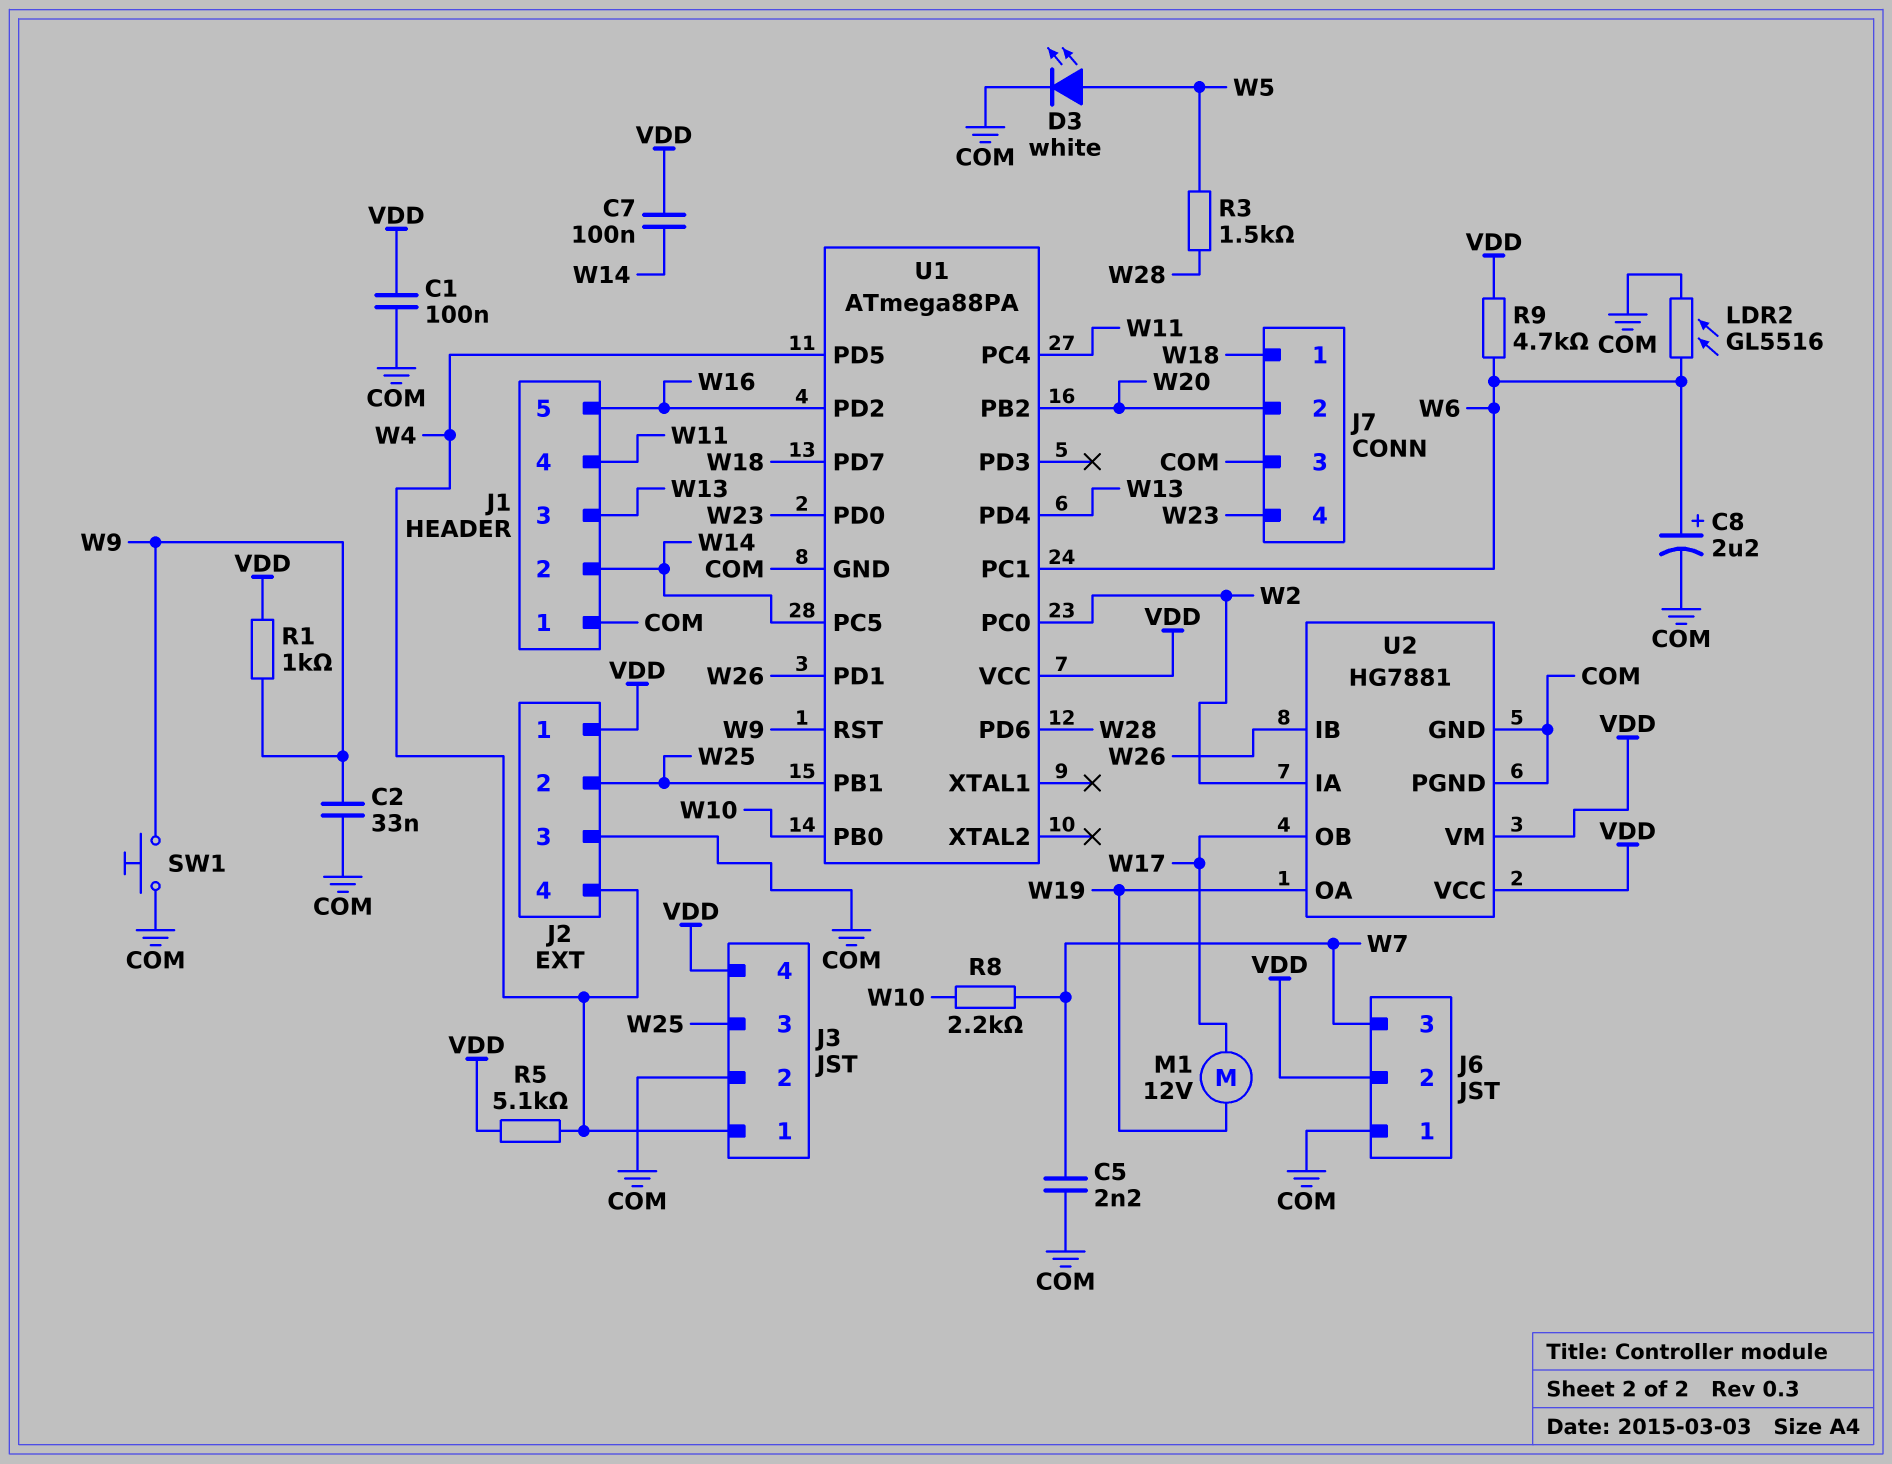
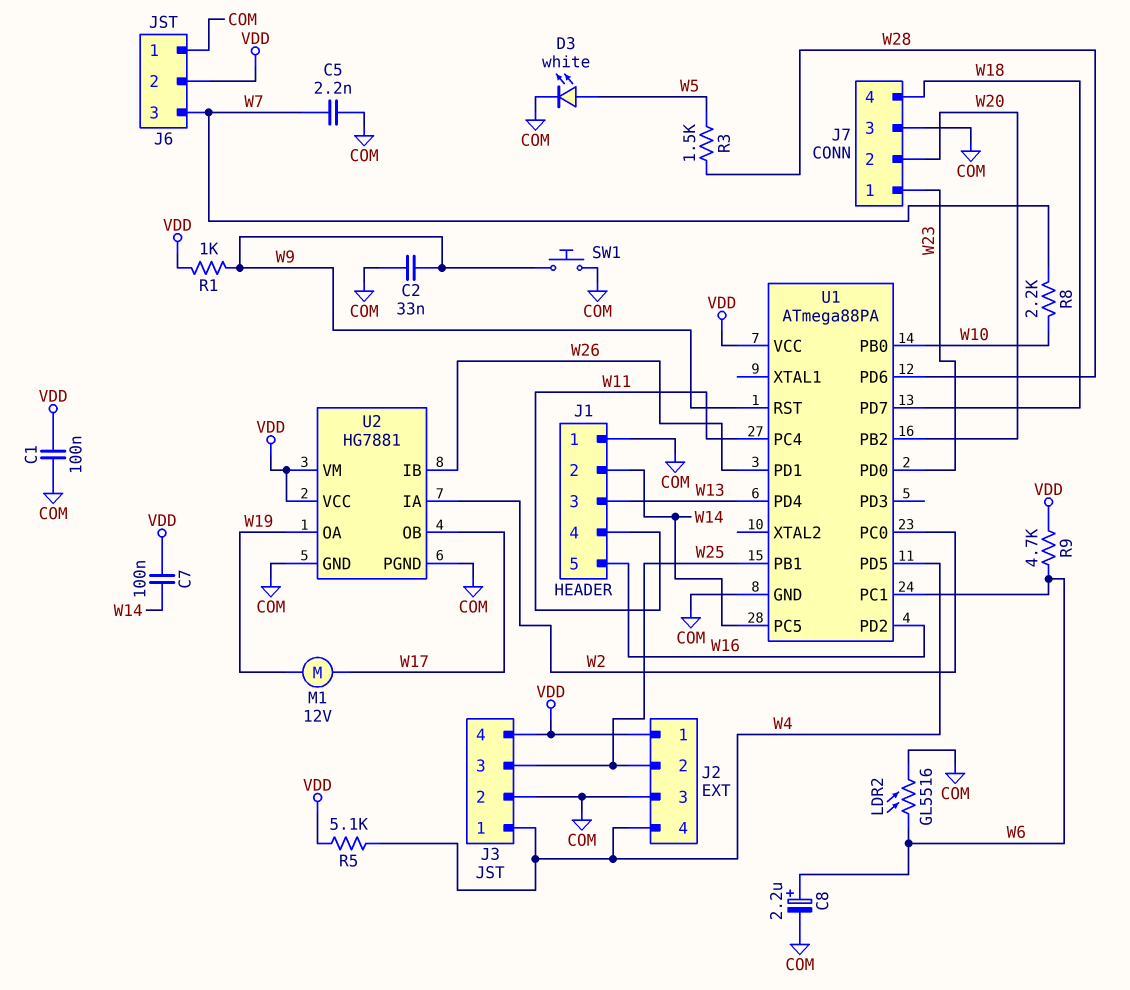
J7 pin 1: W18 -> W23
J7 pin 4: W23 -> W18

